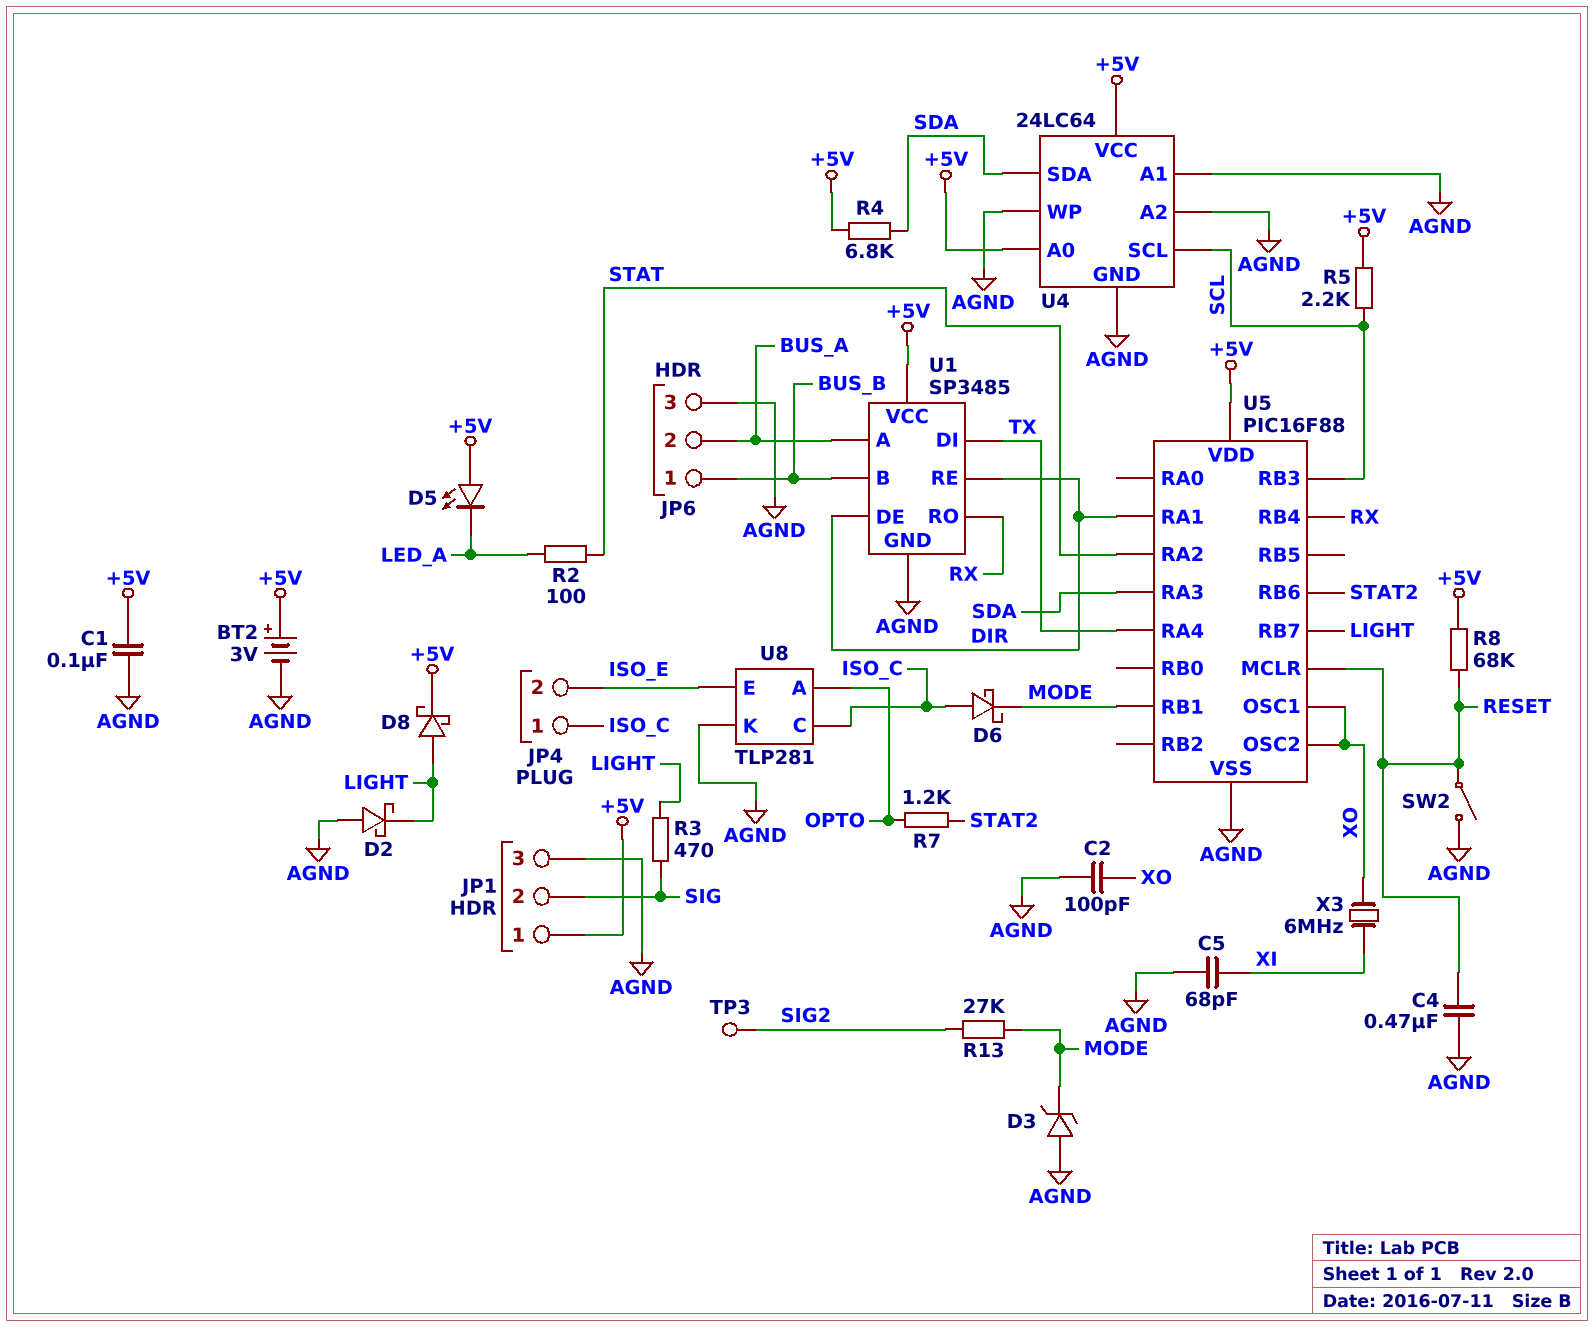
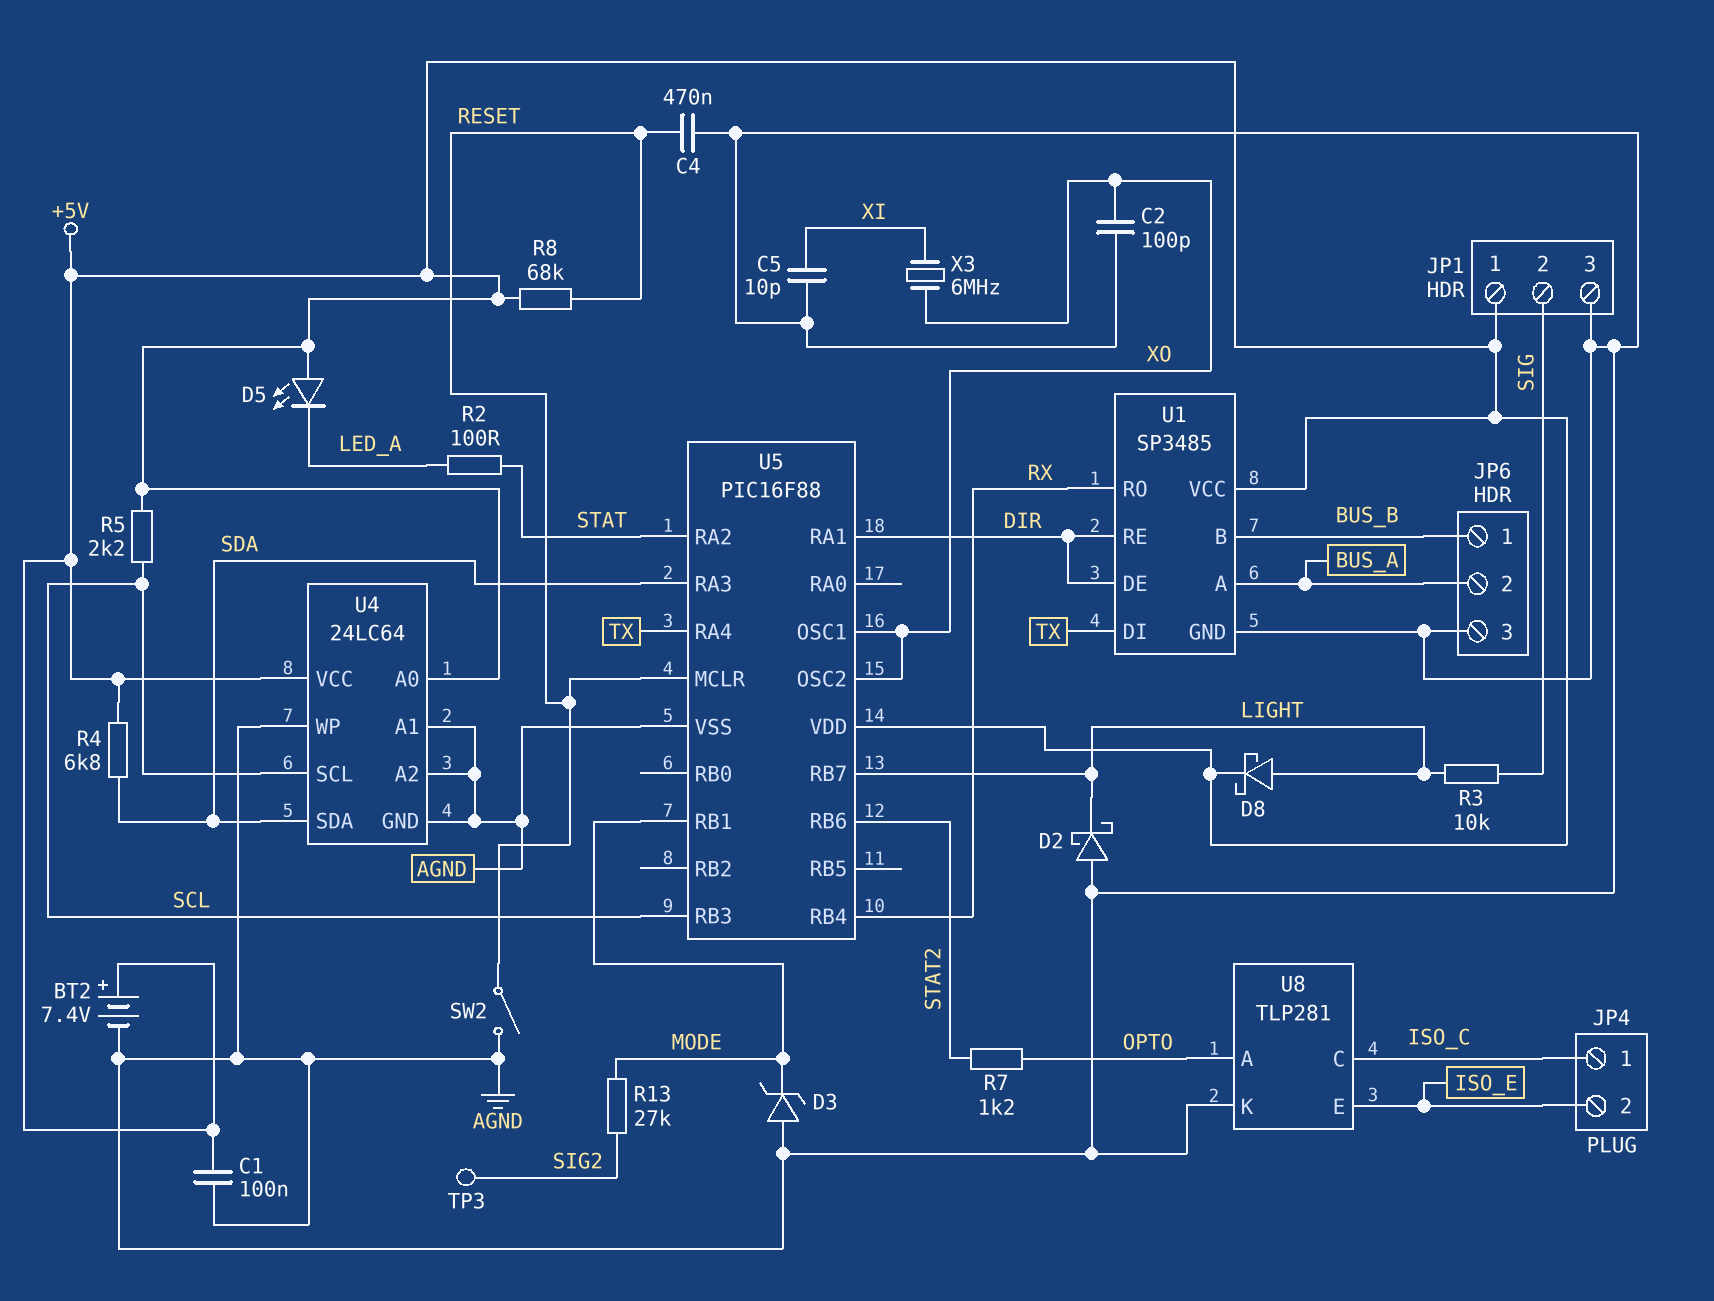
BT2: 3V (plus +5V, minus AGND) -> 7.4V (plus +5V, minus AGND)
C5: 68pF (AGND, XI) -> 10pF (AGND, XI)
D6: schottky (A ISO_C, K MODE) -> none
R3: 470 (LIGHT, SIG) -> 10k (LIGHT, SIG)

